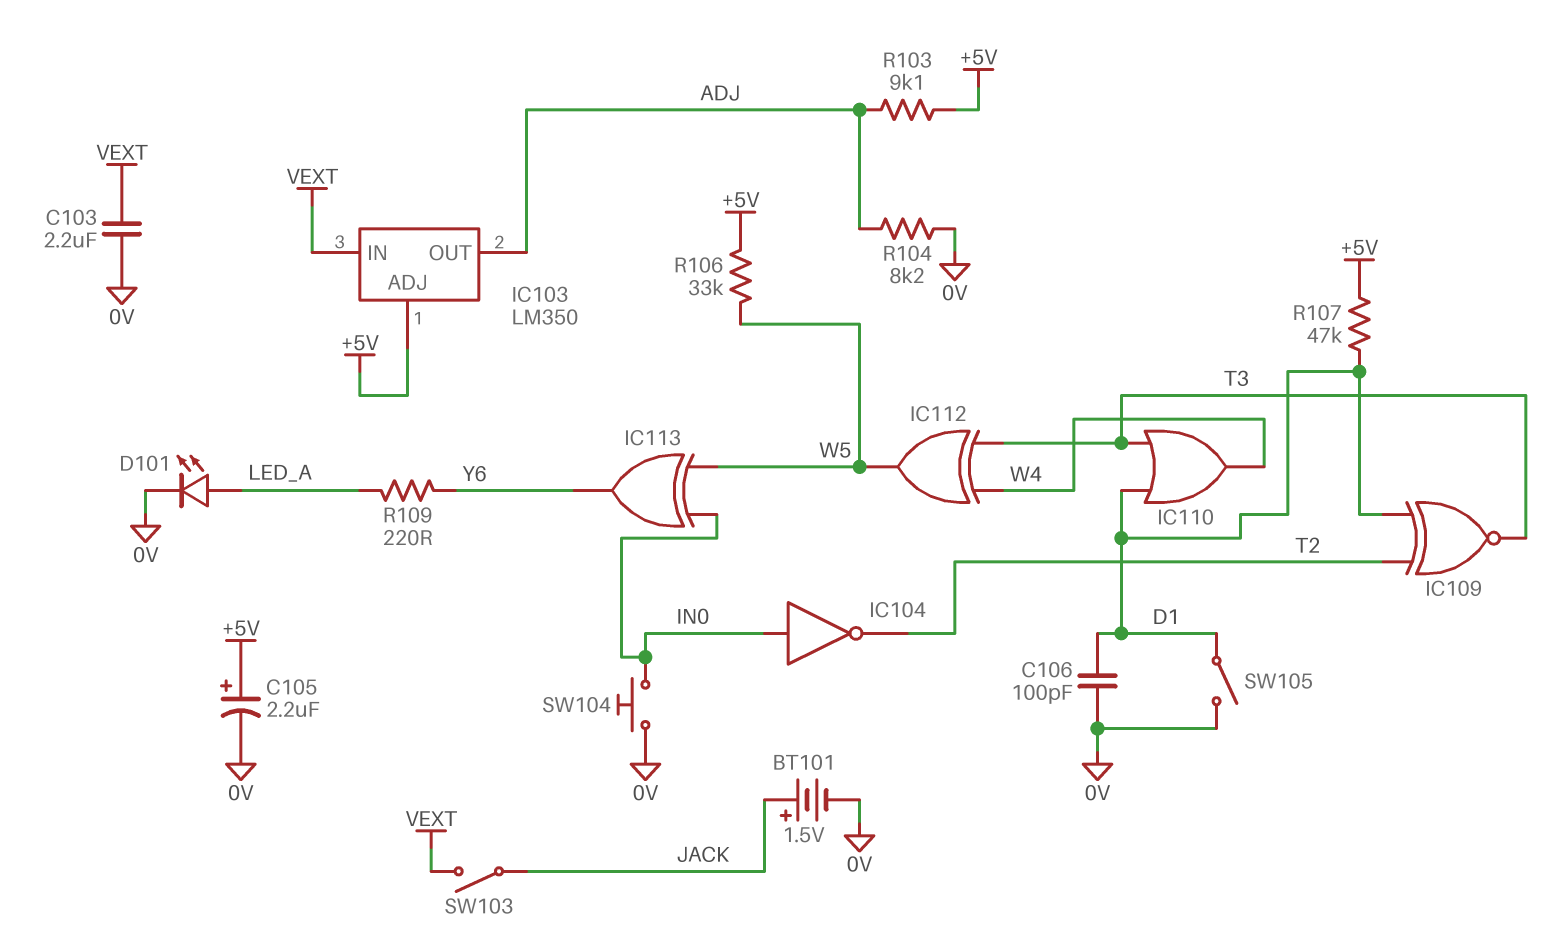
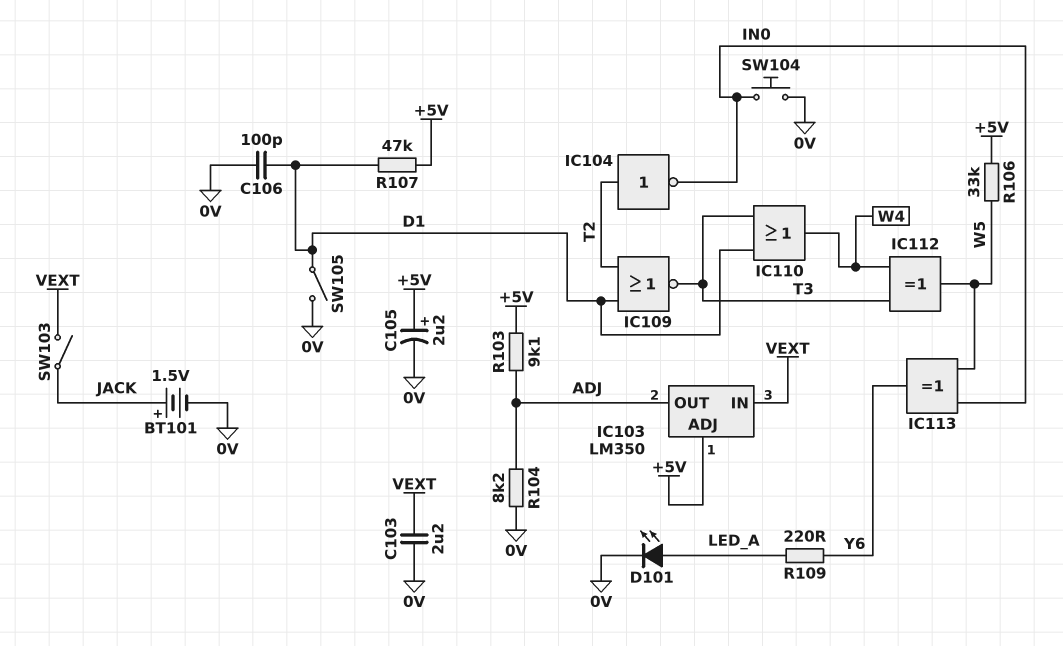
IC104: NOT (in IN0, out T2) -> NOT (in T2, out IN0)
IC109: XNOR (in D1, in T2, out T3) -> NOR (in D1, in T2, out T3)

